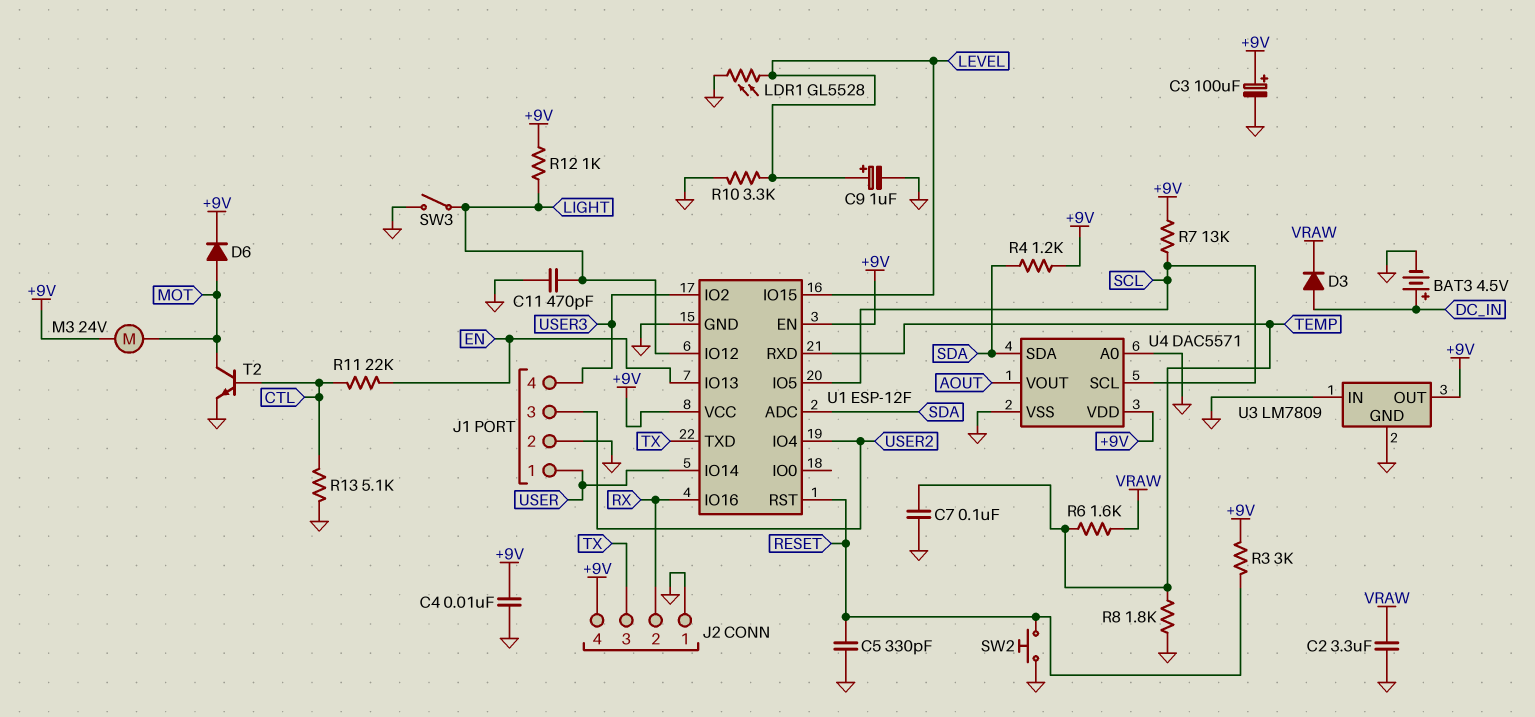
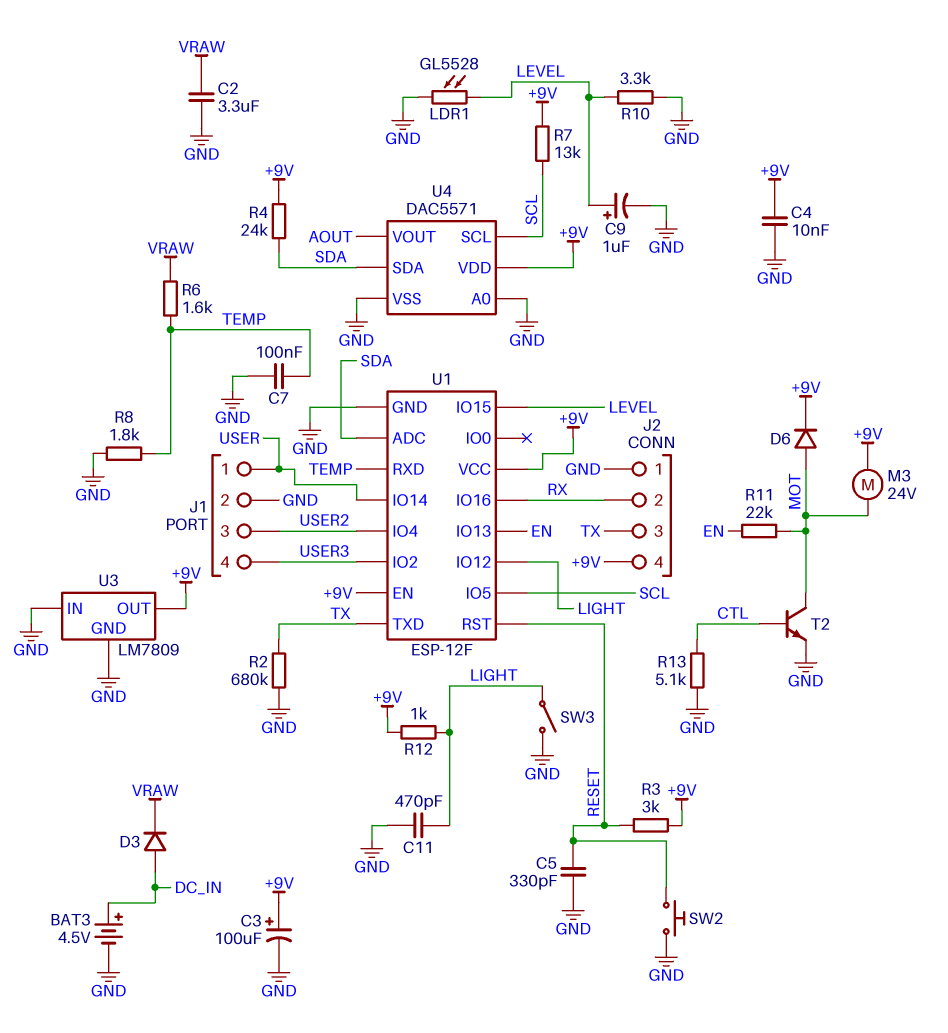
R2: none -> 680k (GND, TX)
R4: 1.2k (+9V, SDA) -> 24k (+9V, SDA)
R11: 22k (CTL, EN) -> 22k (EN, MOT)

